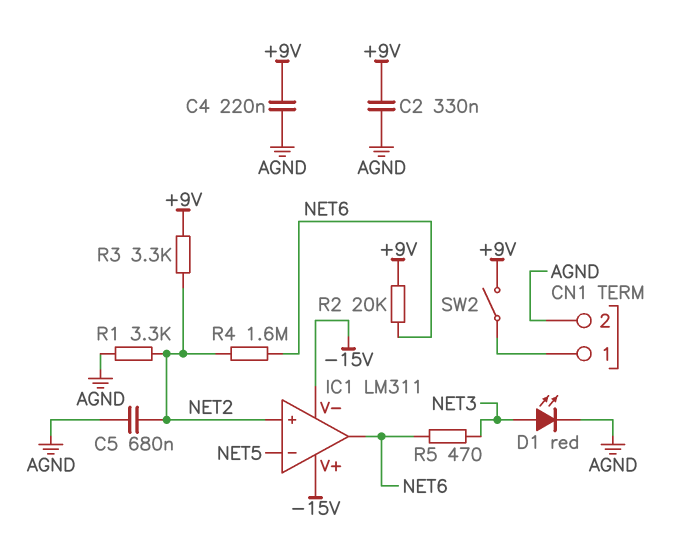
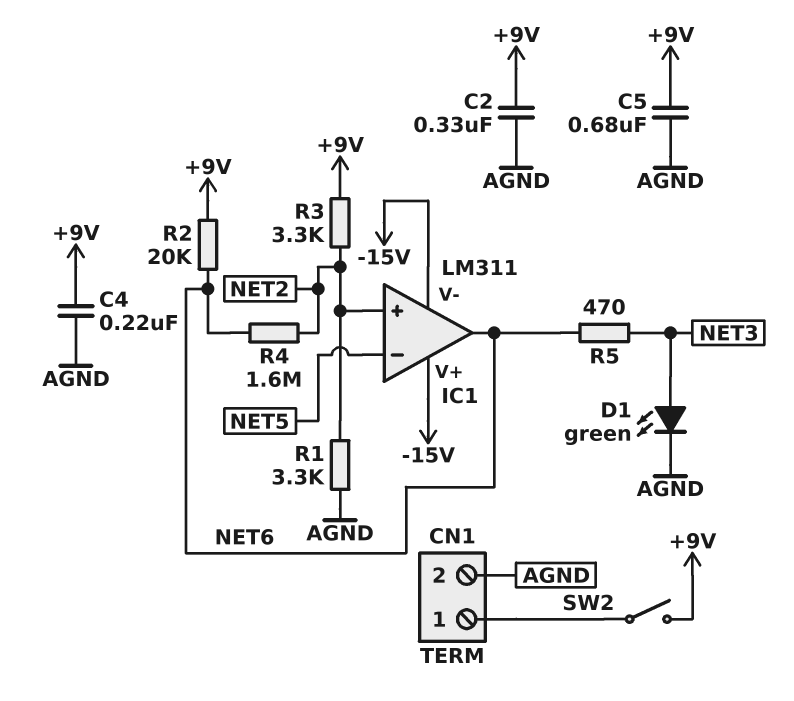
C5: 680nF (AGND, NET2) -> 680nF (+9V, AGND)
D1: LED red (A NET3, K AGND) -> LED green (A NET3, K AGND)

